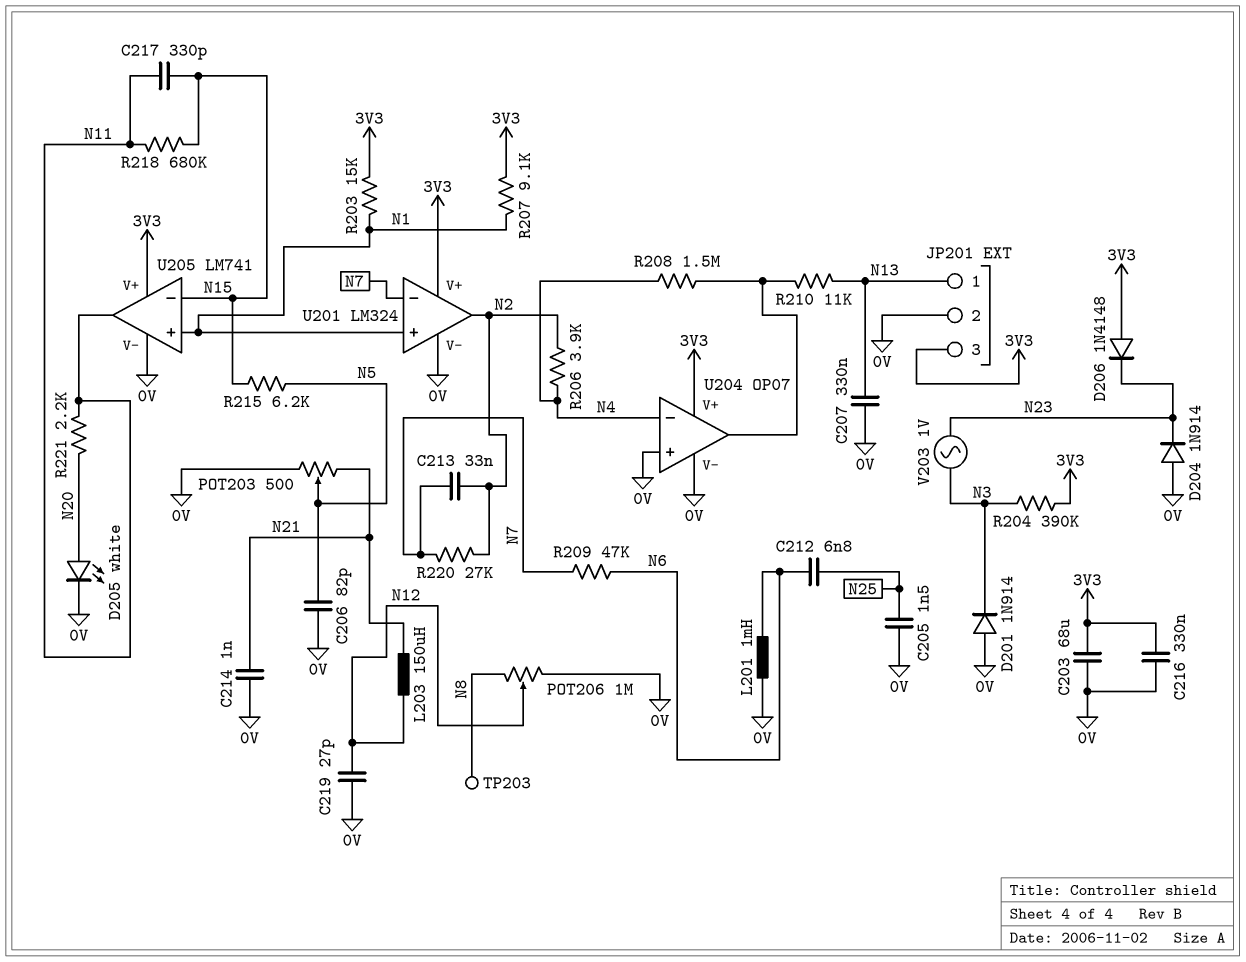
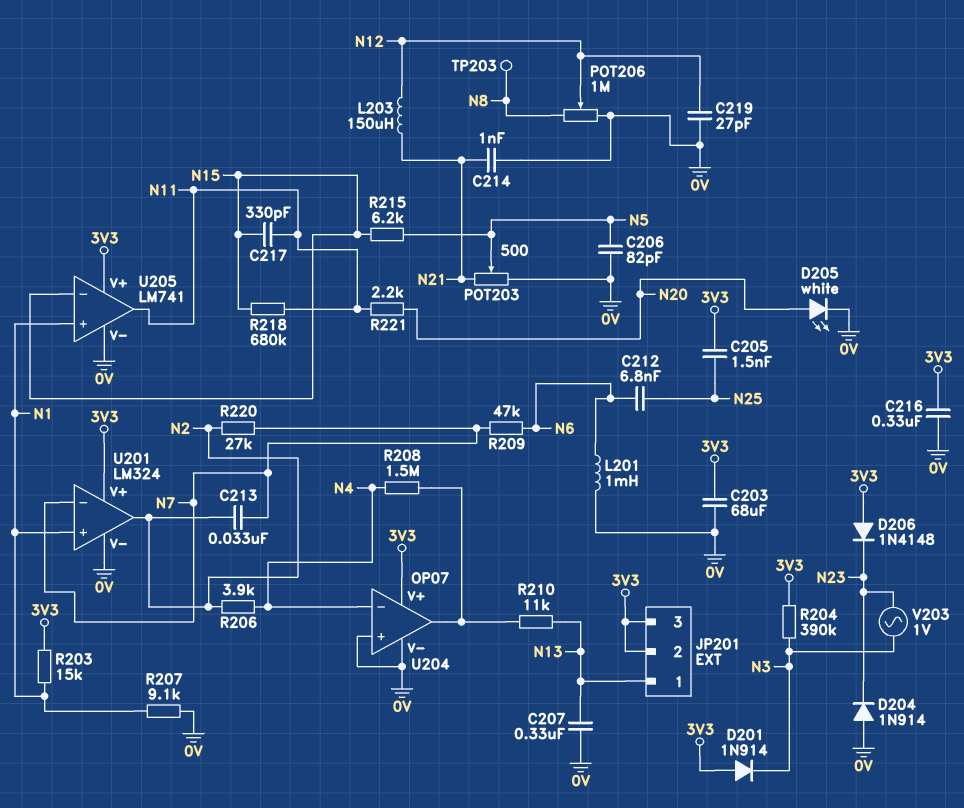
C205: 1.5nF (0V, N25) -> 1.5nF (3V3, N25)
D201: diode 1N914 (A 0V, K N3) -> diode 1N914 (A 3V3, K N3)
JP201 pin 2: 0V -> 3V3
R207: 9.1k (3V3, N1) -> 9.1k (0V, N1)

